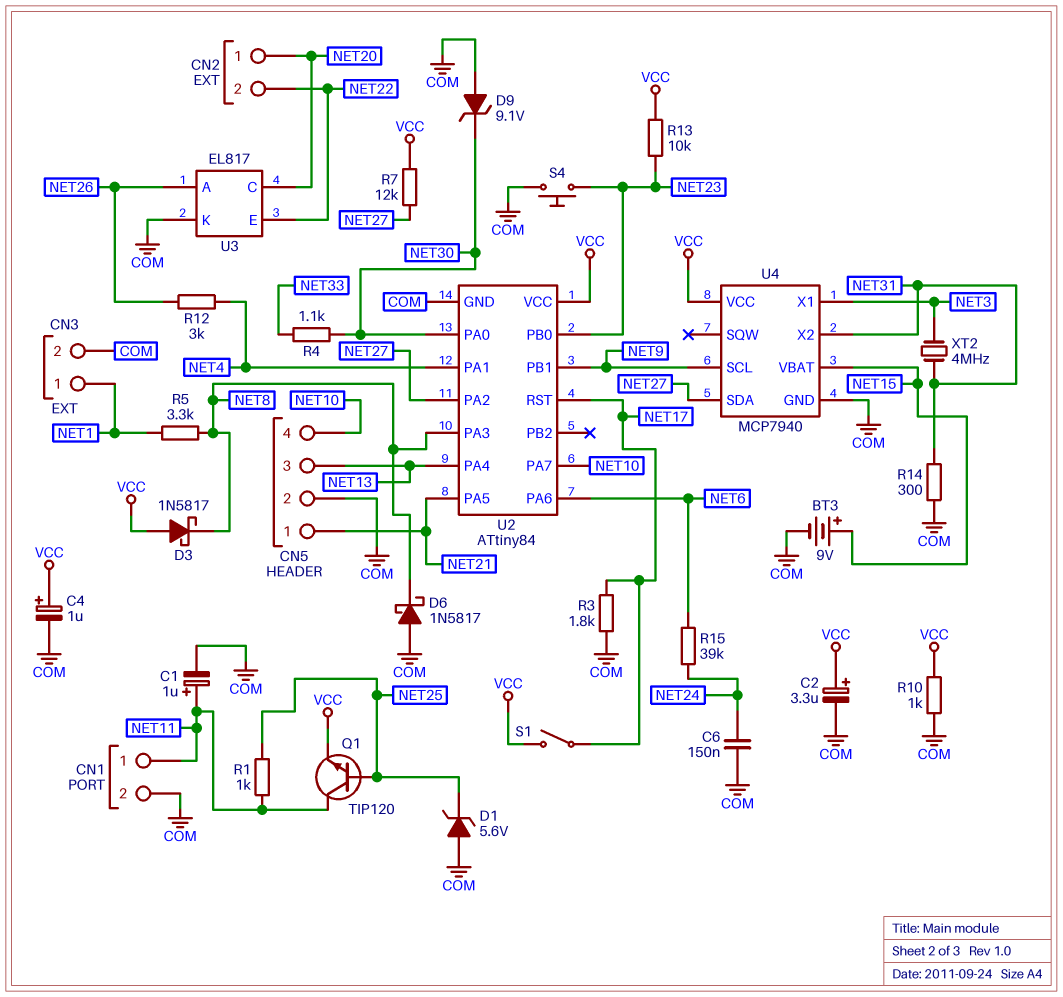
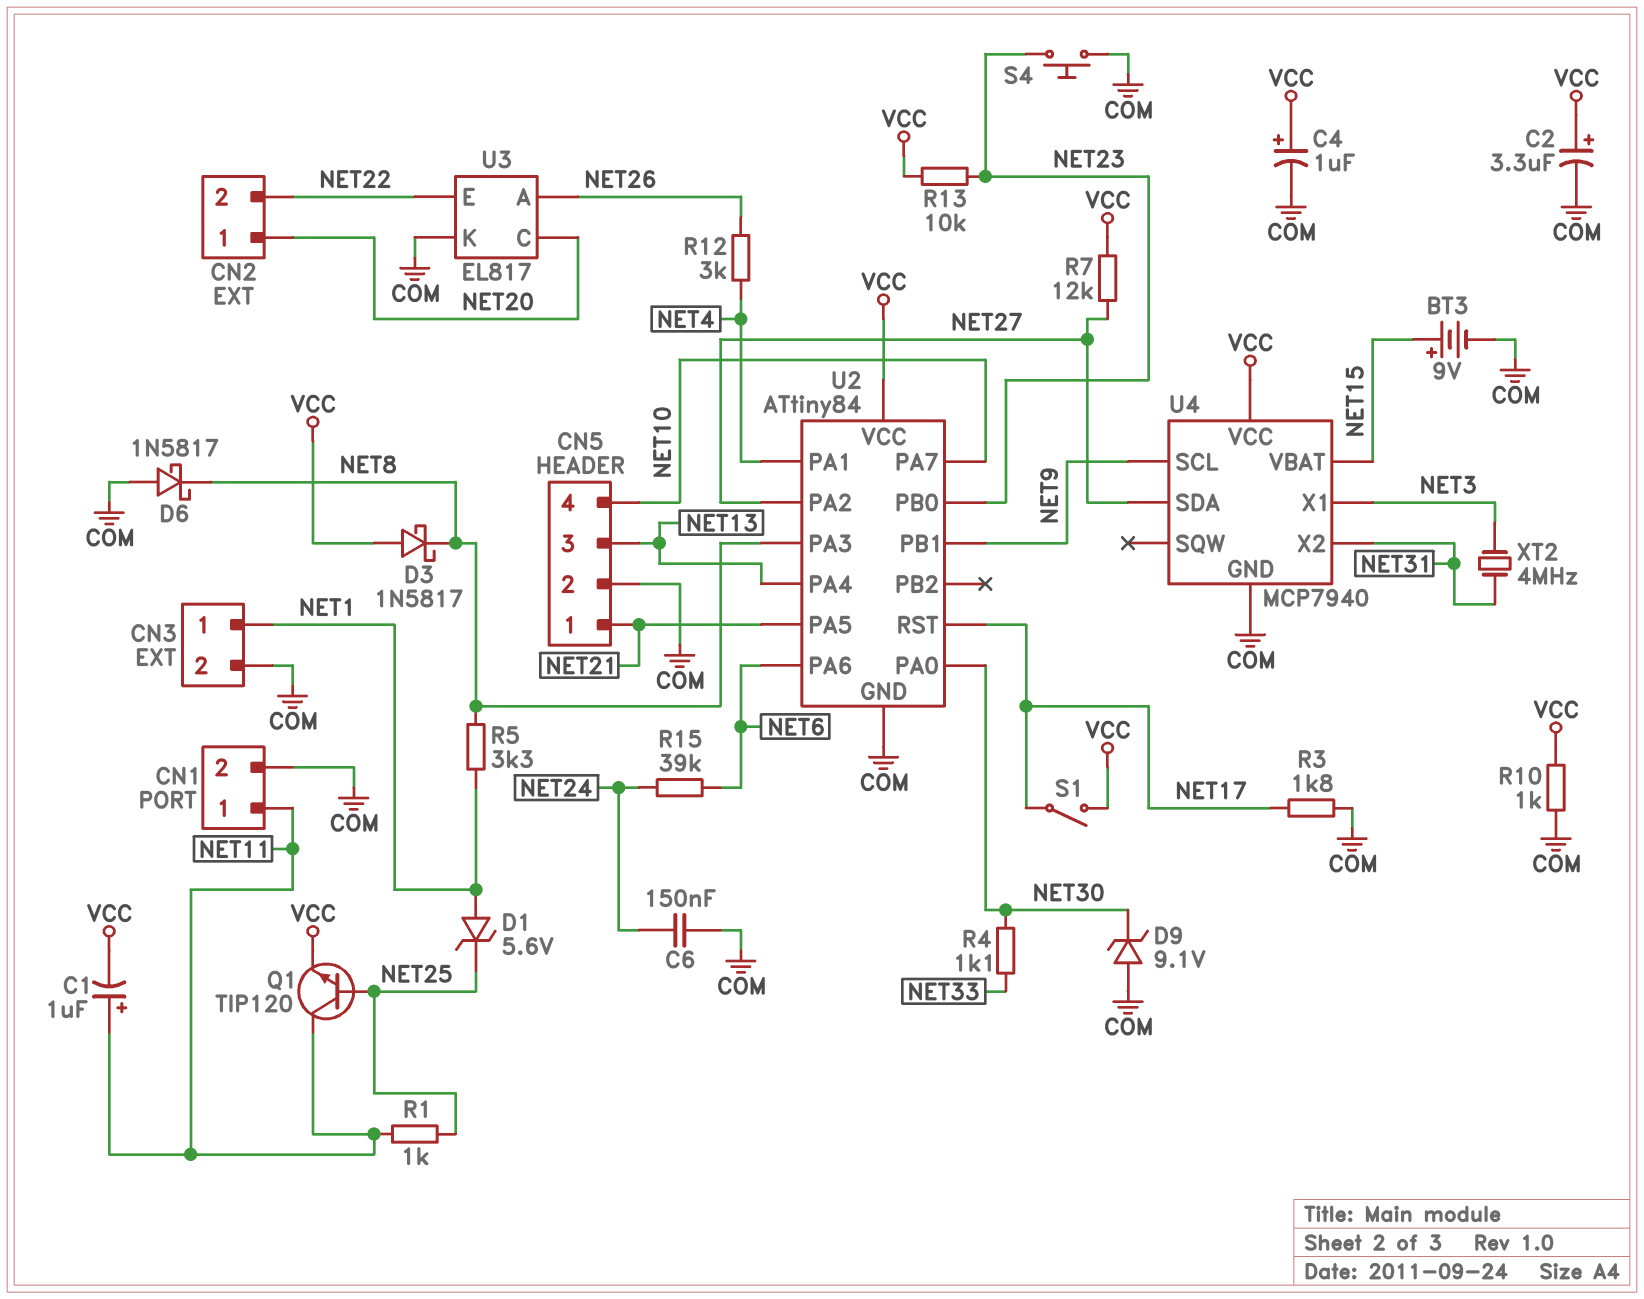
C1: 1uF (plus NET11, minus COM) -> 1uF (plus NET11, minus VCC)
D1: zener 5.6V (A COM, K NET25) -> zener 5.6V (A NET1, K NET25)
R14: 300 (COM, NET31) -> none

